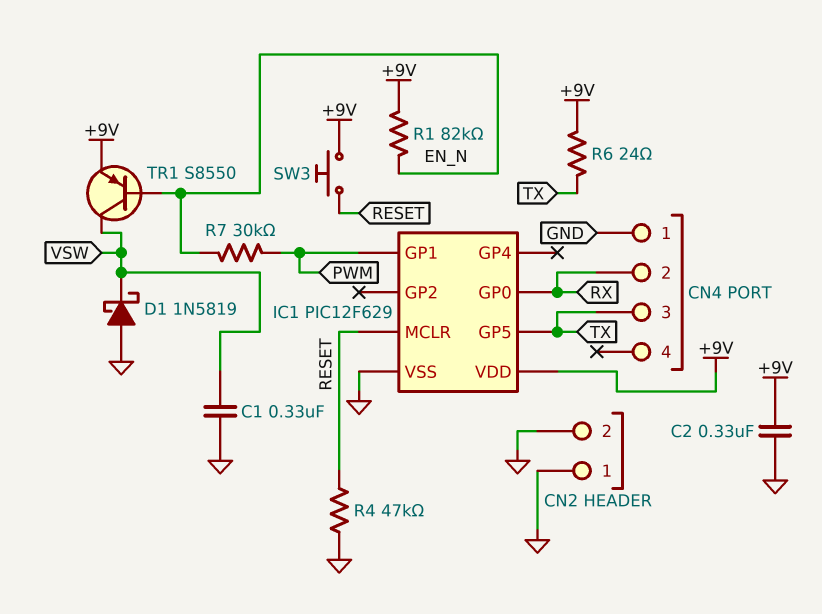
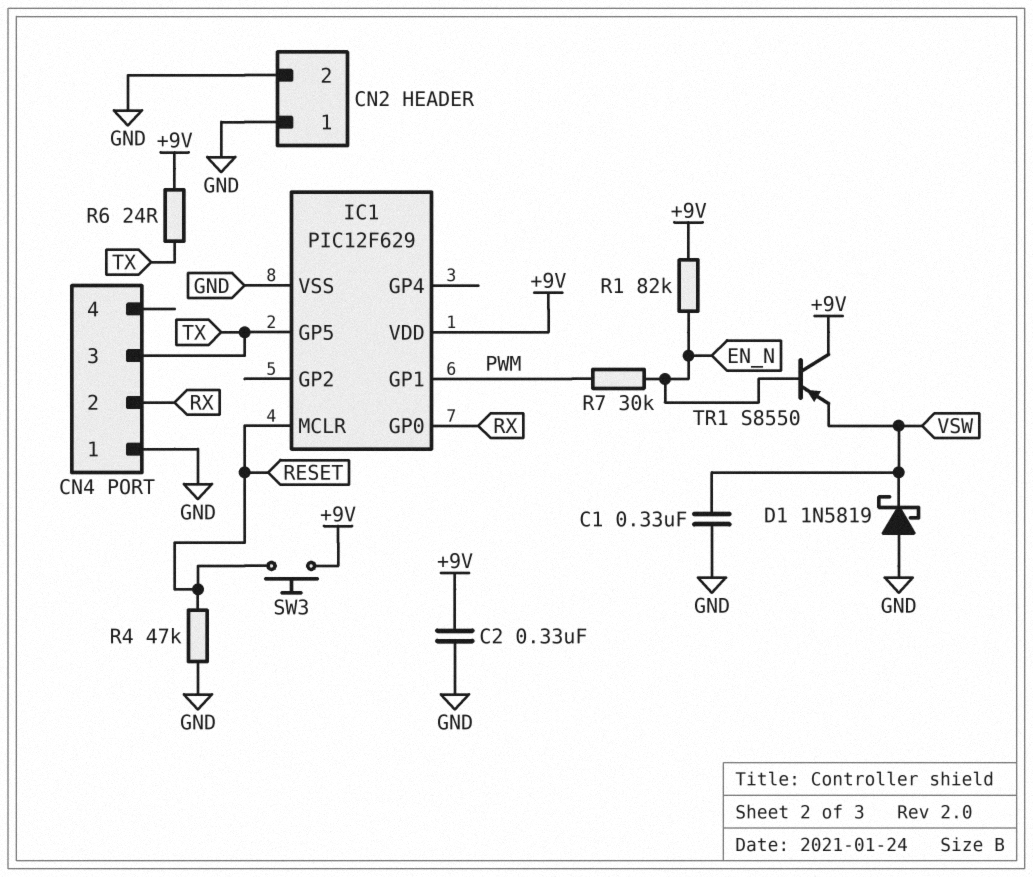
TR1: PNP S8550 (B EN_N, C VSW, E +9V) -> PNP S8550 (B EN_N, C +9V, E VSW)

